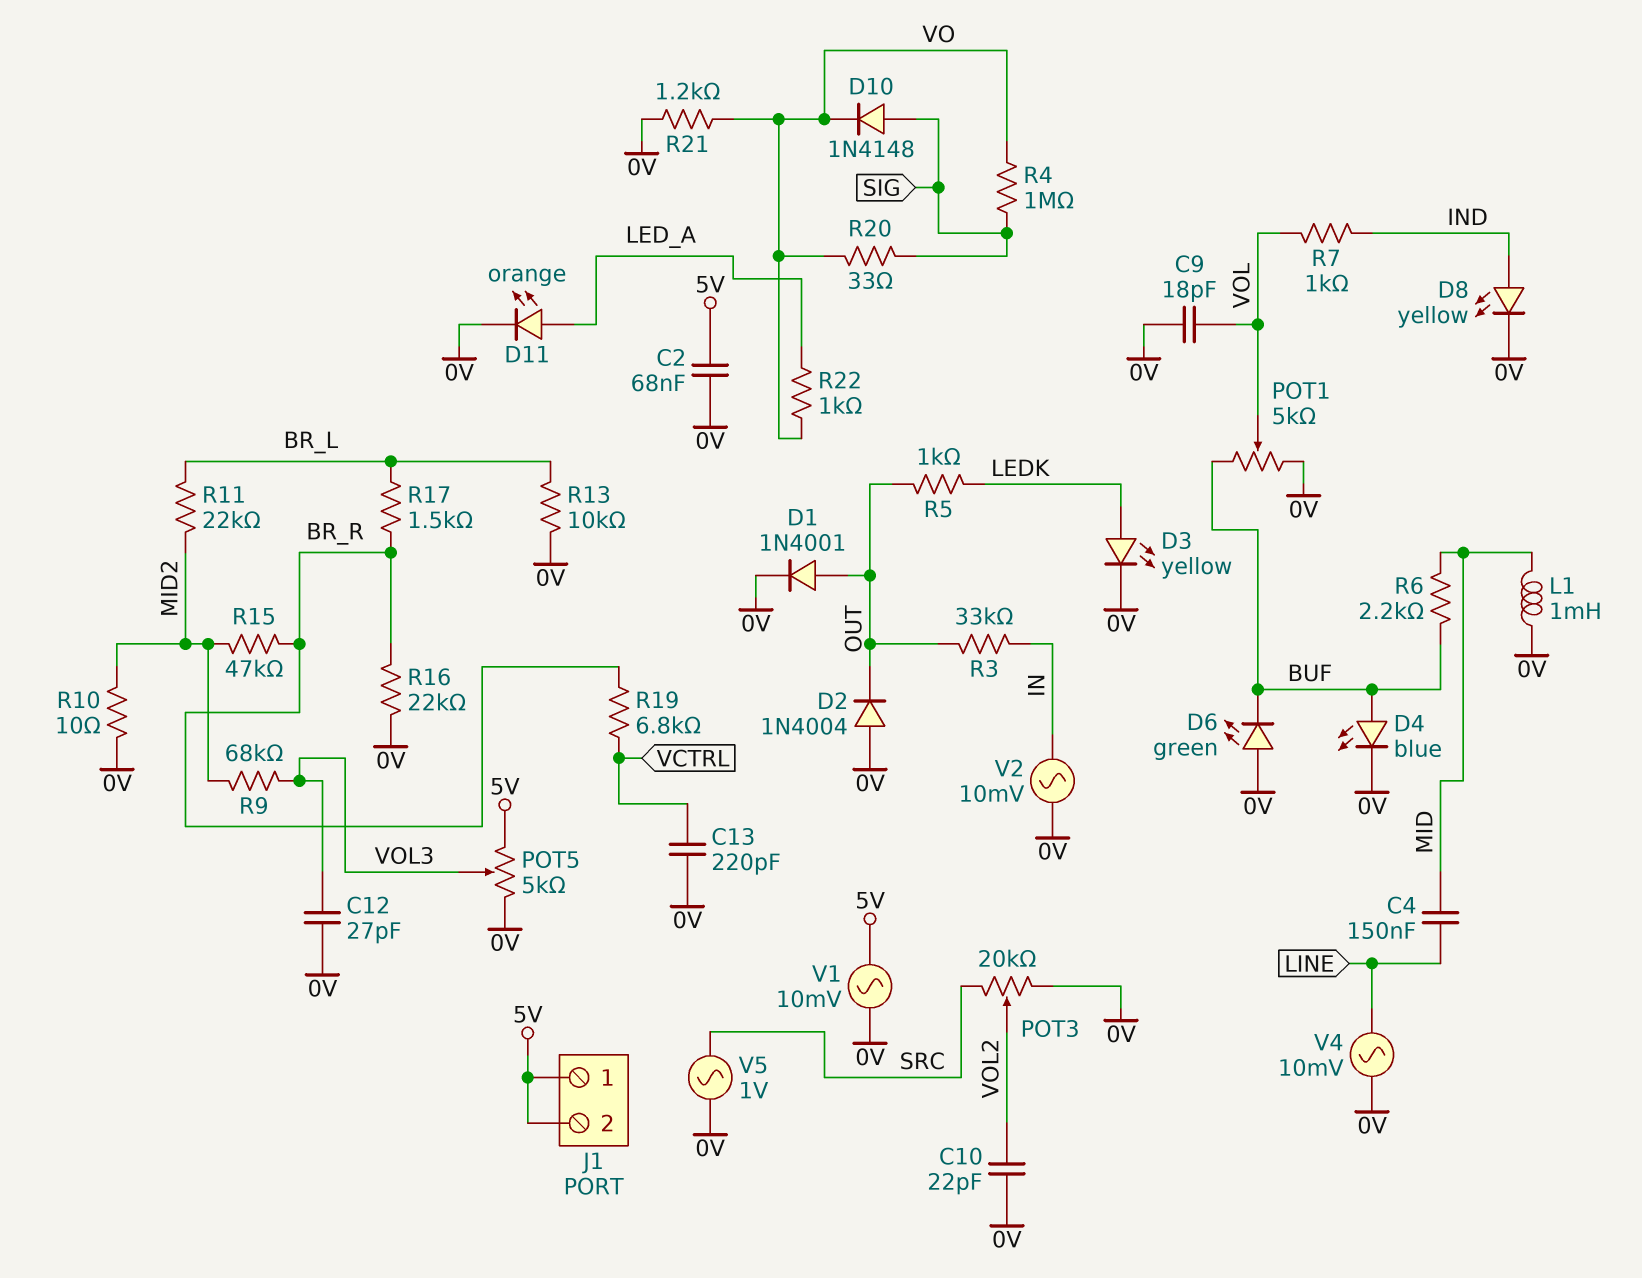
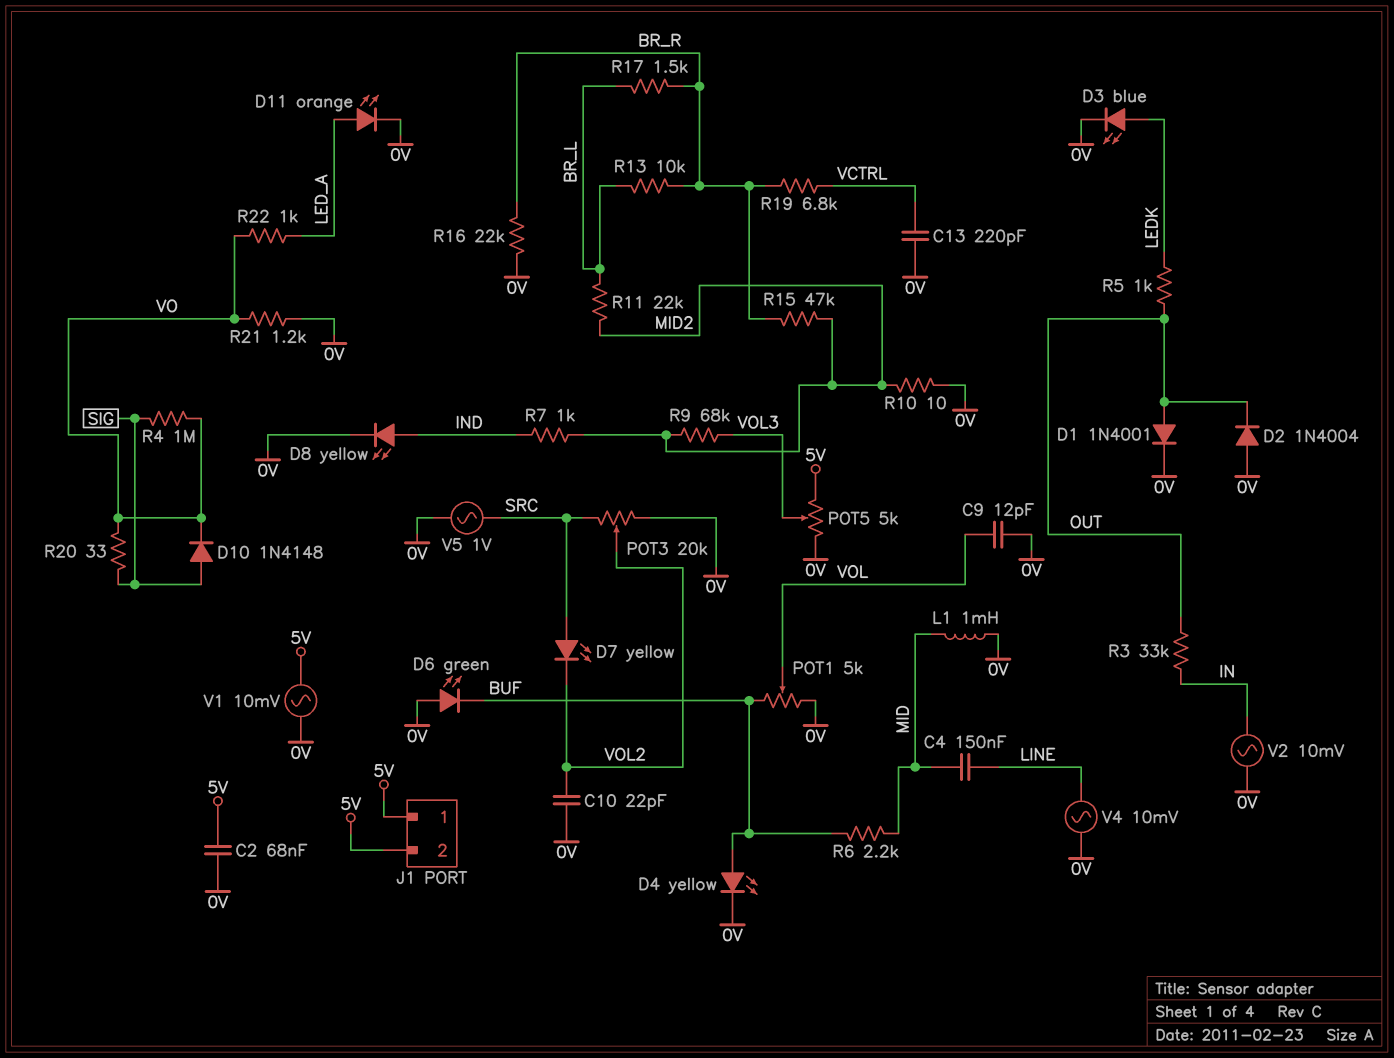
C9: 18pF (0V, VOL) -> 12pF (0V, VOL)
C12: 27pF (0V, VOL3) -> none
D3: LED yellow (A LEDK, K 0V) -> LED blue (A LEDK, K 0V)
D4: LED blue (A BUF, K 0V) -> LED yellow (A BUF, K 0V)
D7: none -> LED yellow (A SRC, K VOL2)
R7: 1k (IND, VOL) -> 1k (IND, MID2)
R13: 10k (0V, BR_L) -> 10k (BR_L, BR_R)

